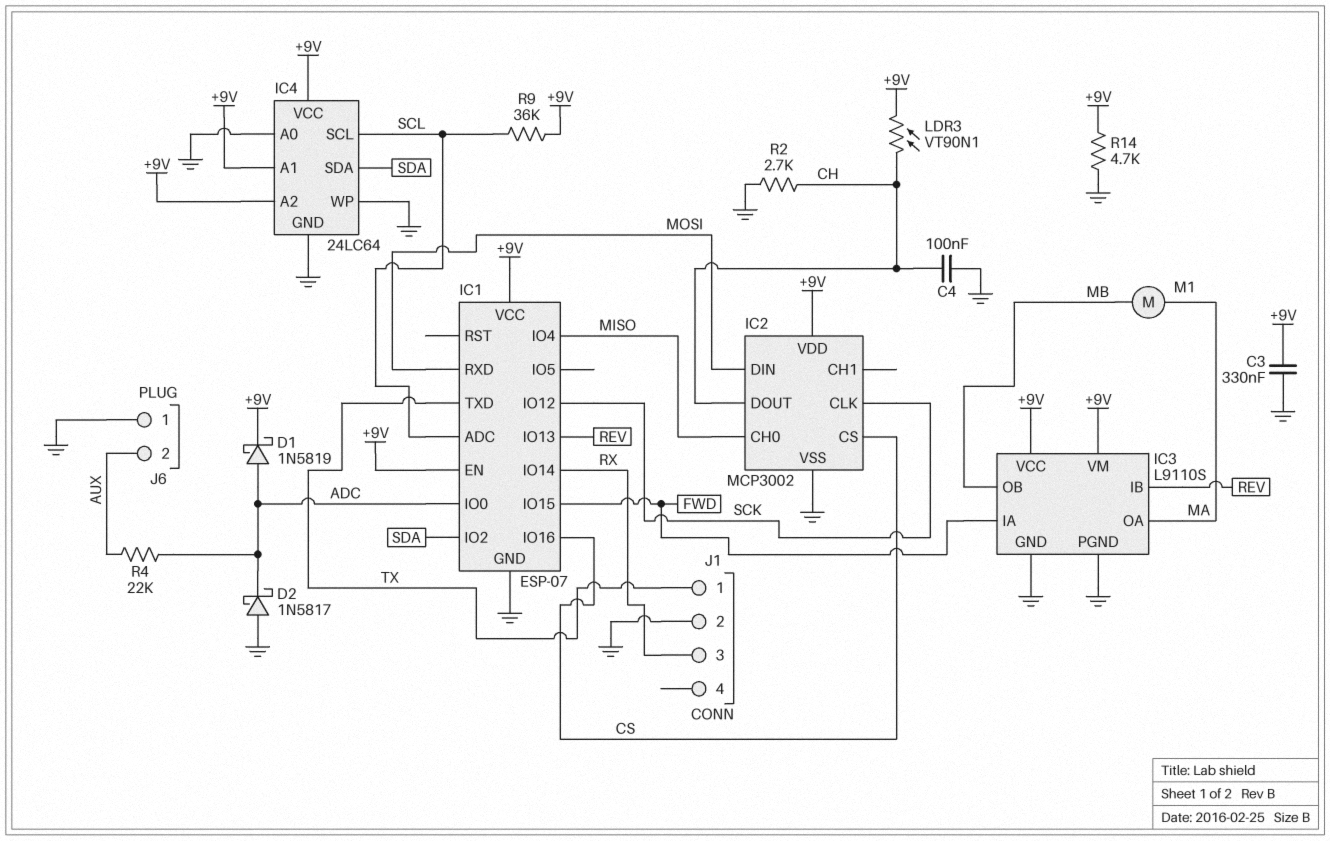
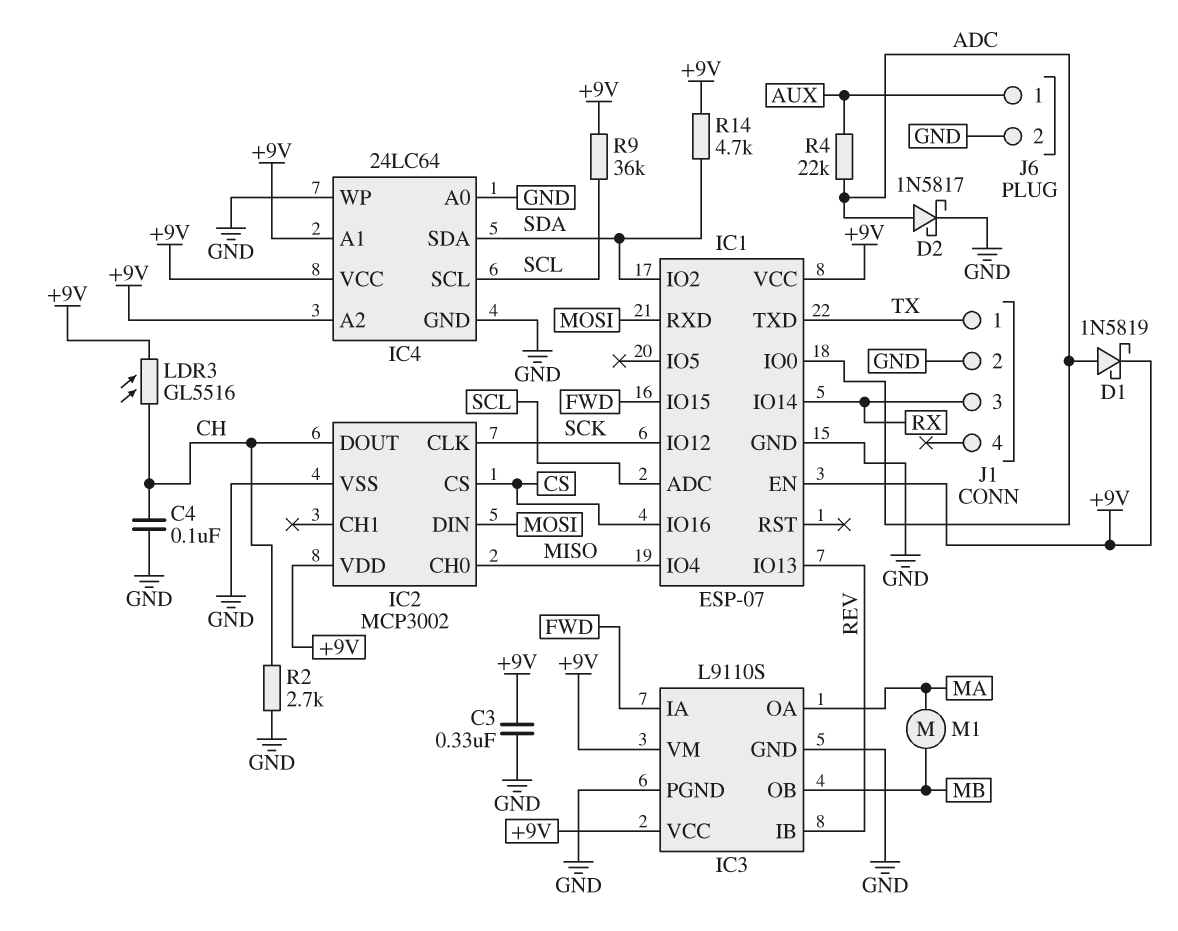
D2: schottky 1N5817 (A GND, K ADC) -> schottky 1N5817 (A ADC, K GND)
J6 pin 1: GND -> AUX
J6 pin 2: AUX -> GND
LDR3: VT90N1 (+9V, CH) -> GL5516 (+9V, CH)
R14: 4.7k (+9V, GND) -> 4.7k (+9V, SDA)

